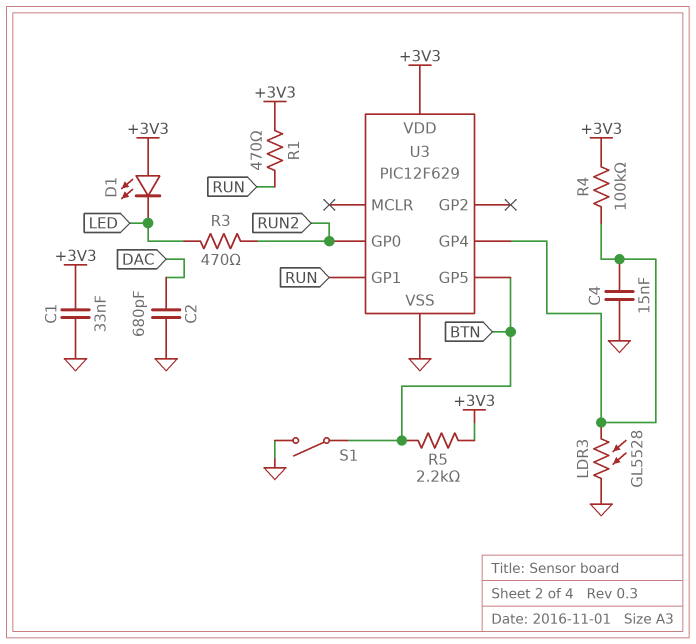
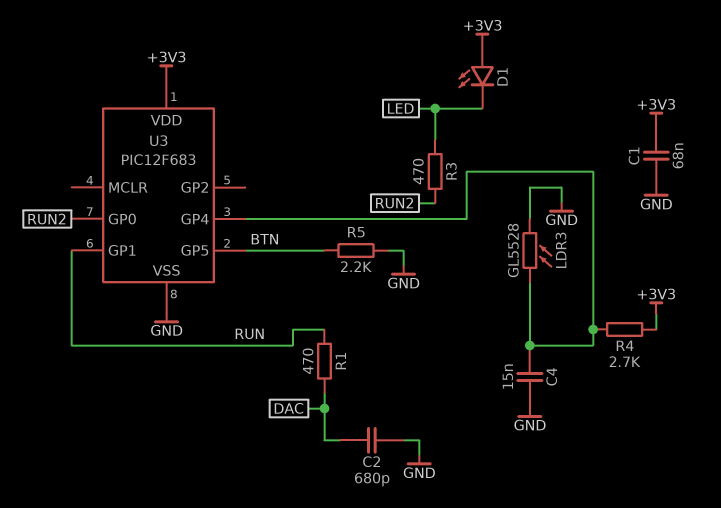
C1: 33nF (+3V3, GND) -> 68nF (+3V3, GND)
R1: 470 (+3V3, RUN) -> 470 (DAC, RUN)
R4: 100k (+3V3, U3/GP4) -> 2.7k (+3V3, U3/GP4)
R5: 2.2k (+3V3, BTN) -> 2.2k (BTN, GND)
S1: switch (BTN, GND) -> none
U3: PIC12F629 -> PIC12F683

